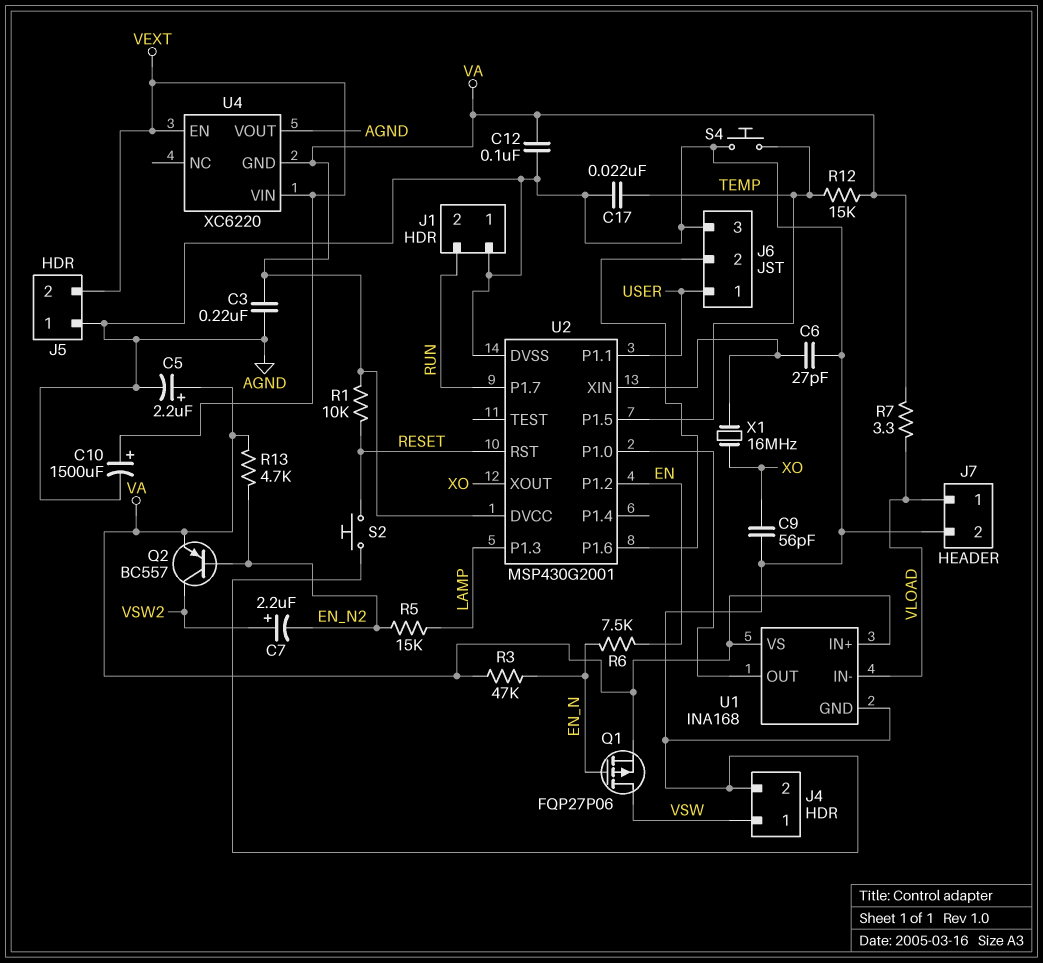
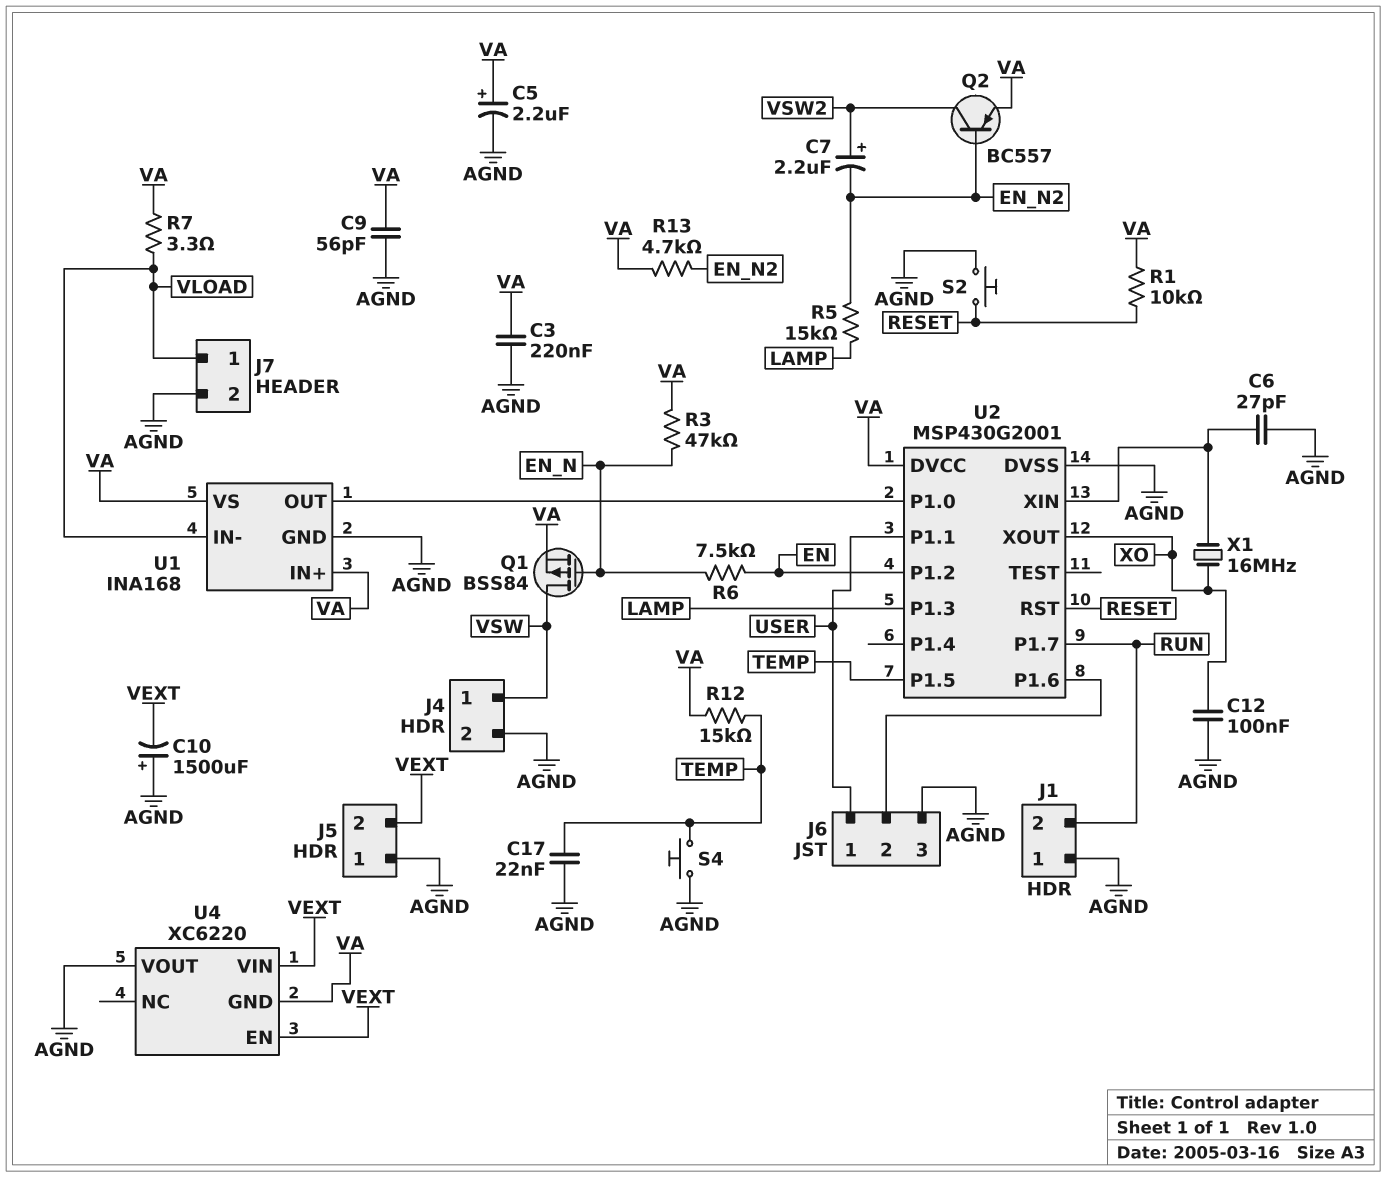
C9: 56pF (AGND, XO) -> 56pF (AGND, VA)
C10: 1500uF (plus VEXT, minus AGND) -> 1500uF (plus AGND, minus VEXT)
C12: 100nF (AGND, VA) -> 100nF (AGND, XO)
Q1: PMOS FQP27P06 (G EN_N, D VSW, S VA) -> PMOS BSS84 (G EN_N, D VSW, S VA)

